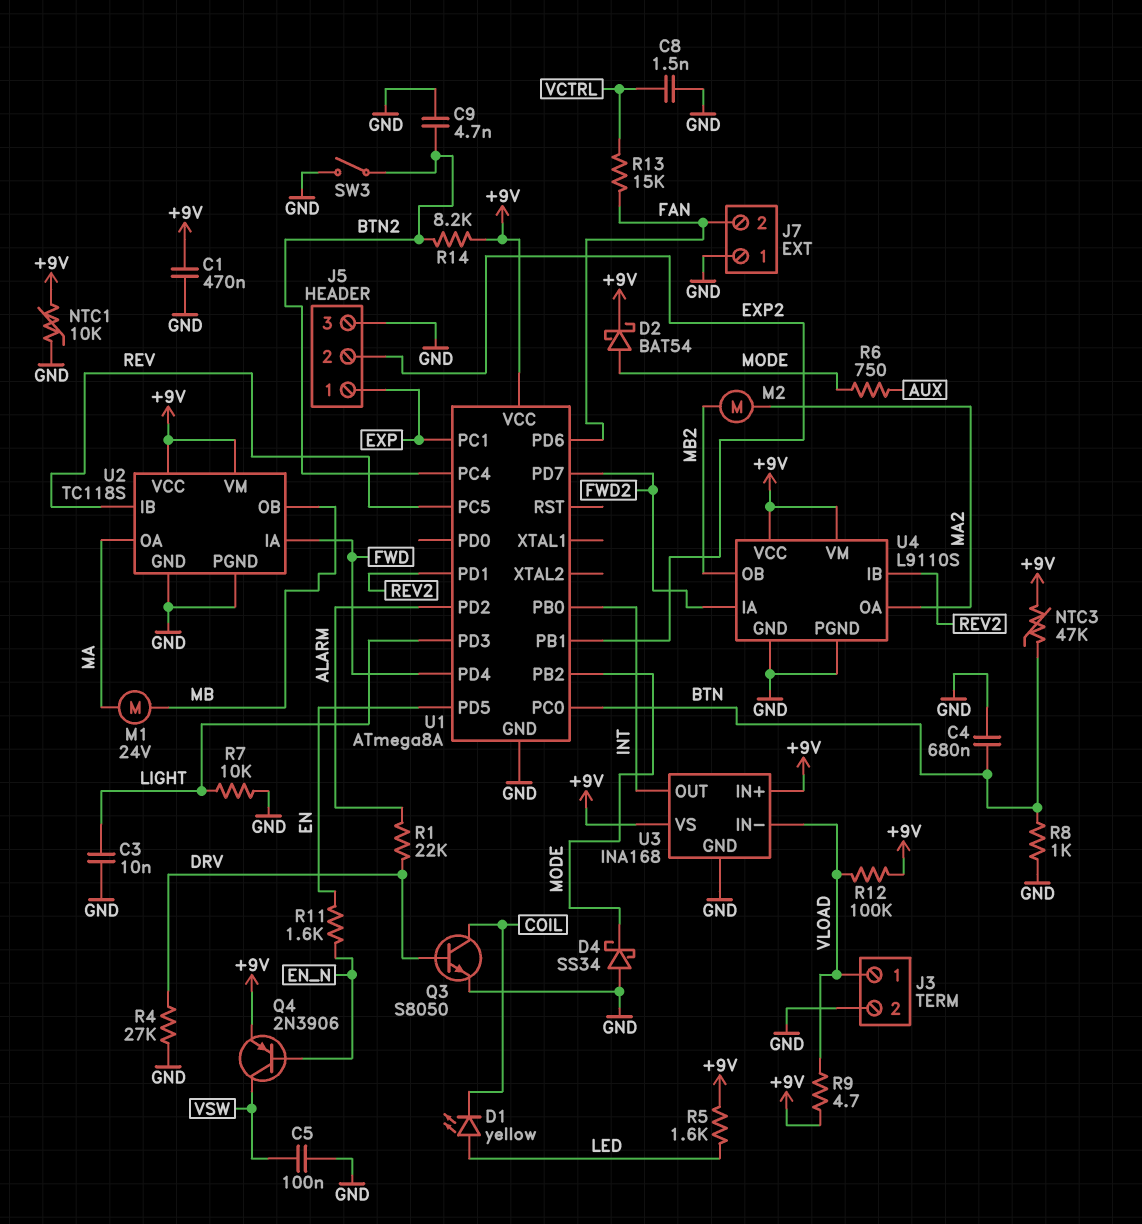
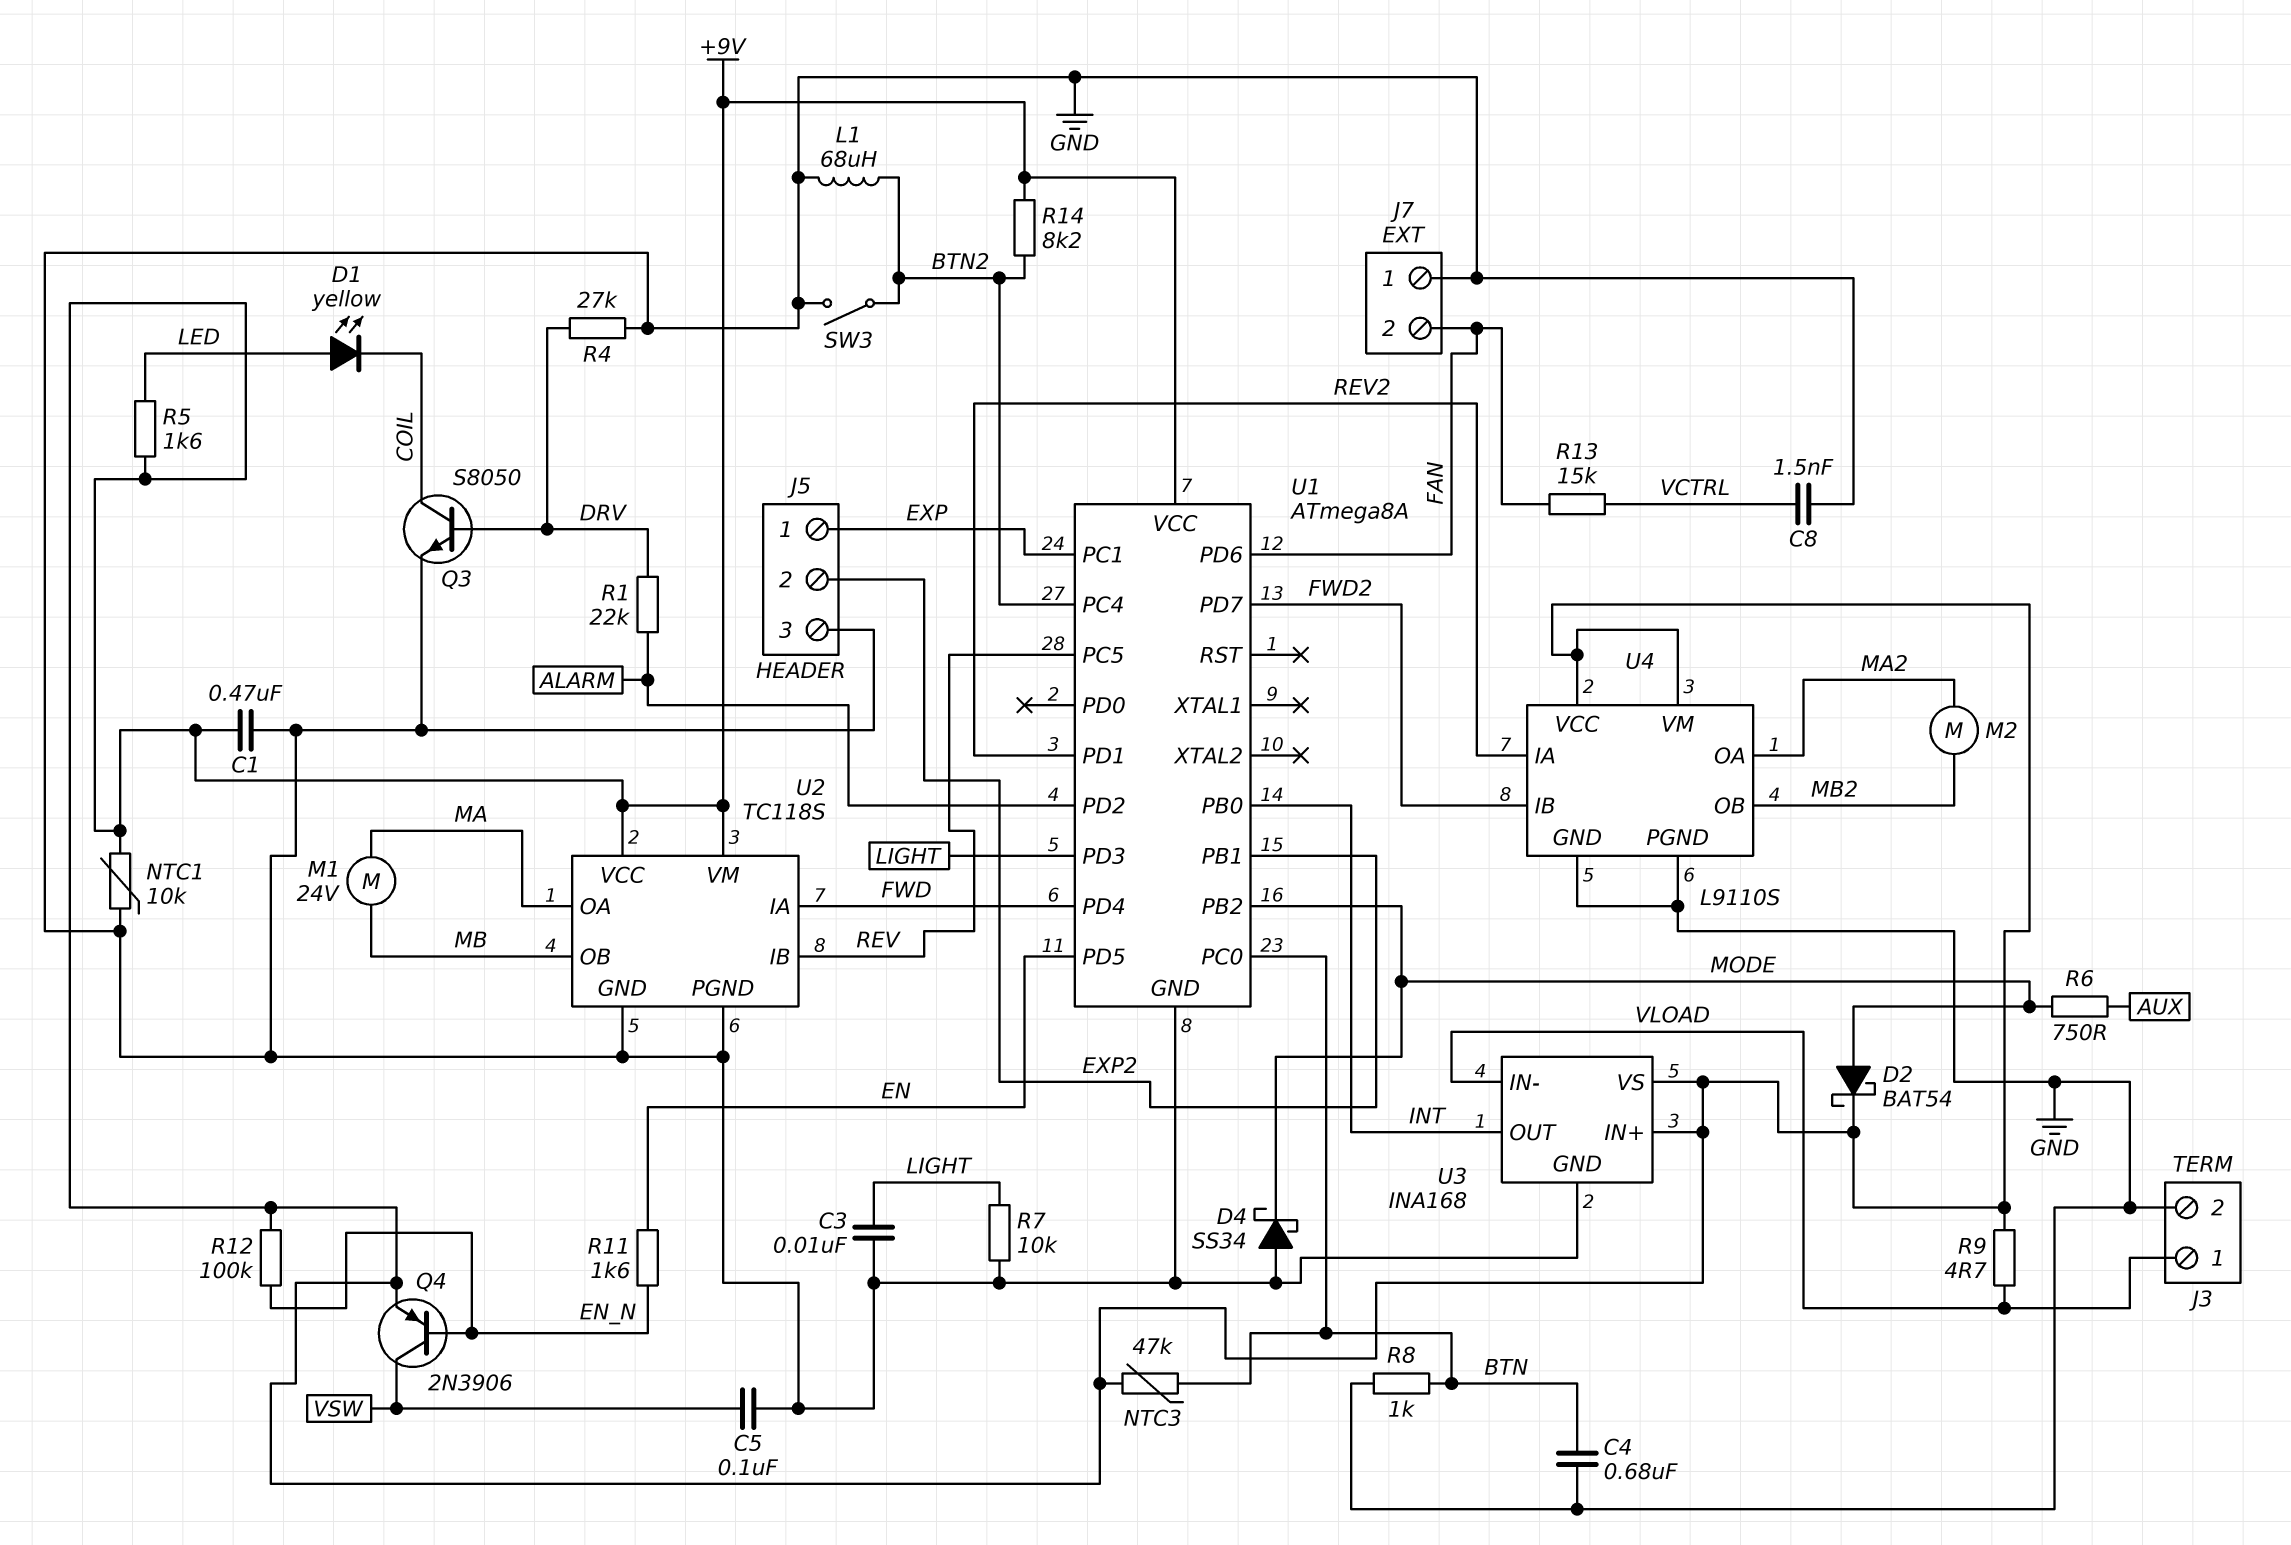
C9: 4.7nF (BTN2, GND) -> none
L1: none -> 68uH (BTN2, GND)
R12: 100k (+9V, VLOAD) -> 100k (+9V, EN_N)
U4 pin IA: FWD2 -> REV2
U4 pin IB: REV2 -> FWD2

